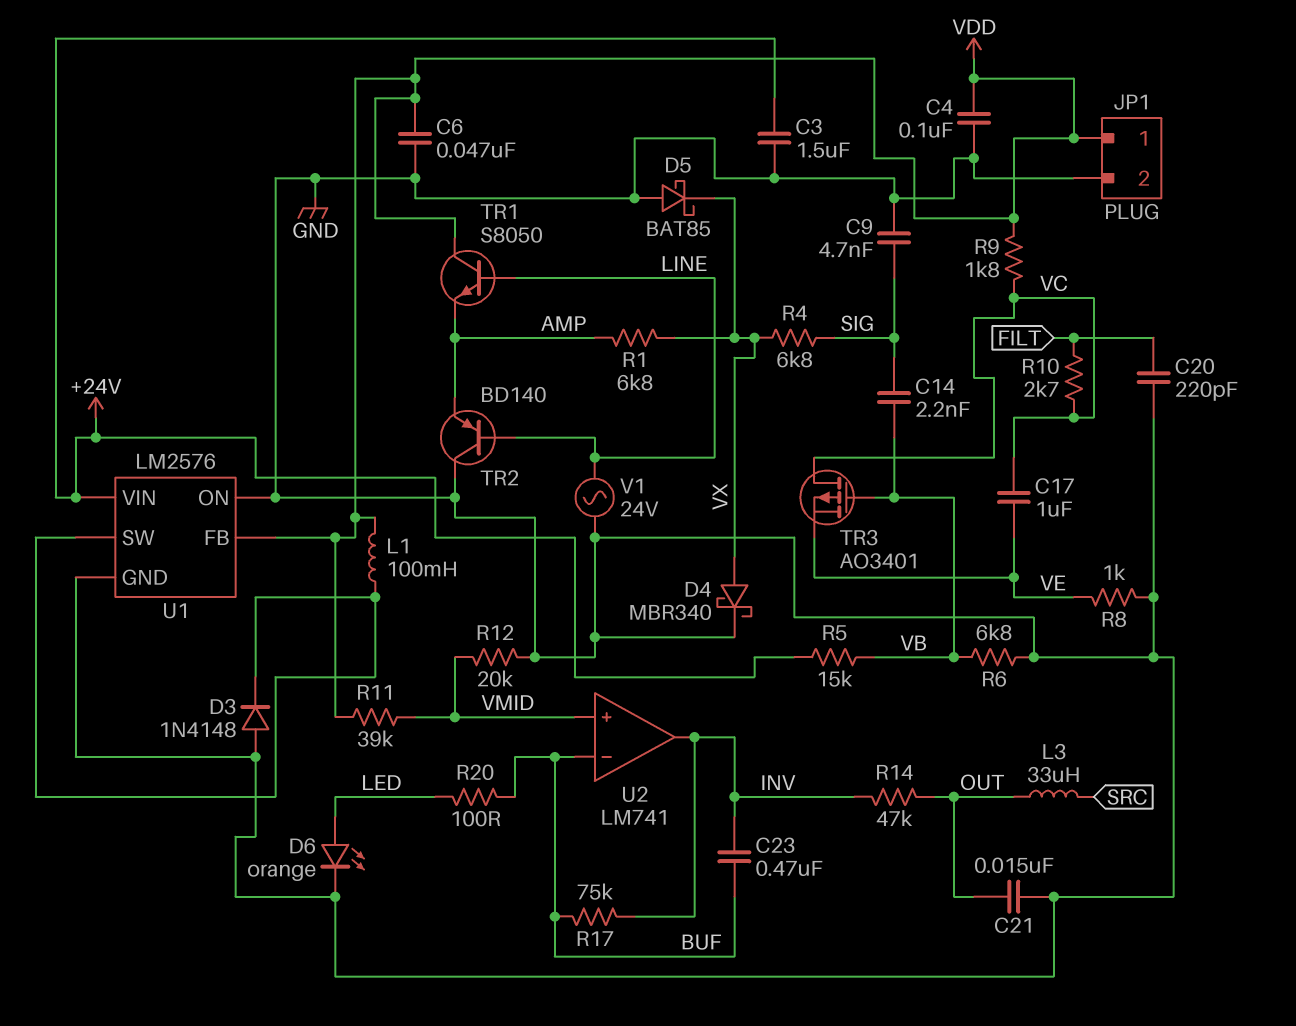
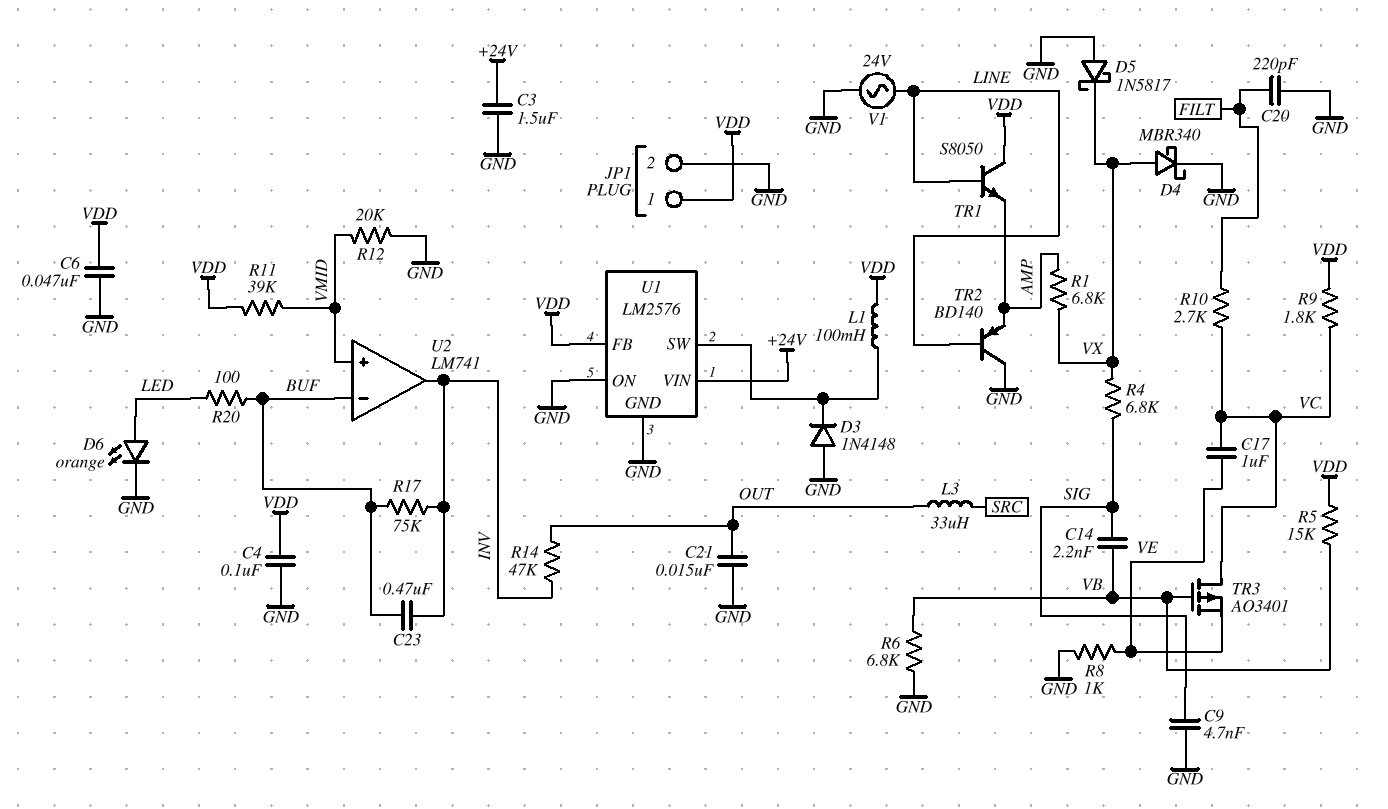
D5: schottky BAT85 (A GND, K VX) -> schottky 1N5817 (A GND, K VX)
R5: 15k (+24V, VB) -> 15k (VB, VDD)

